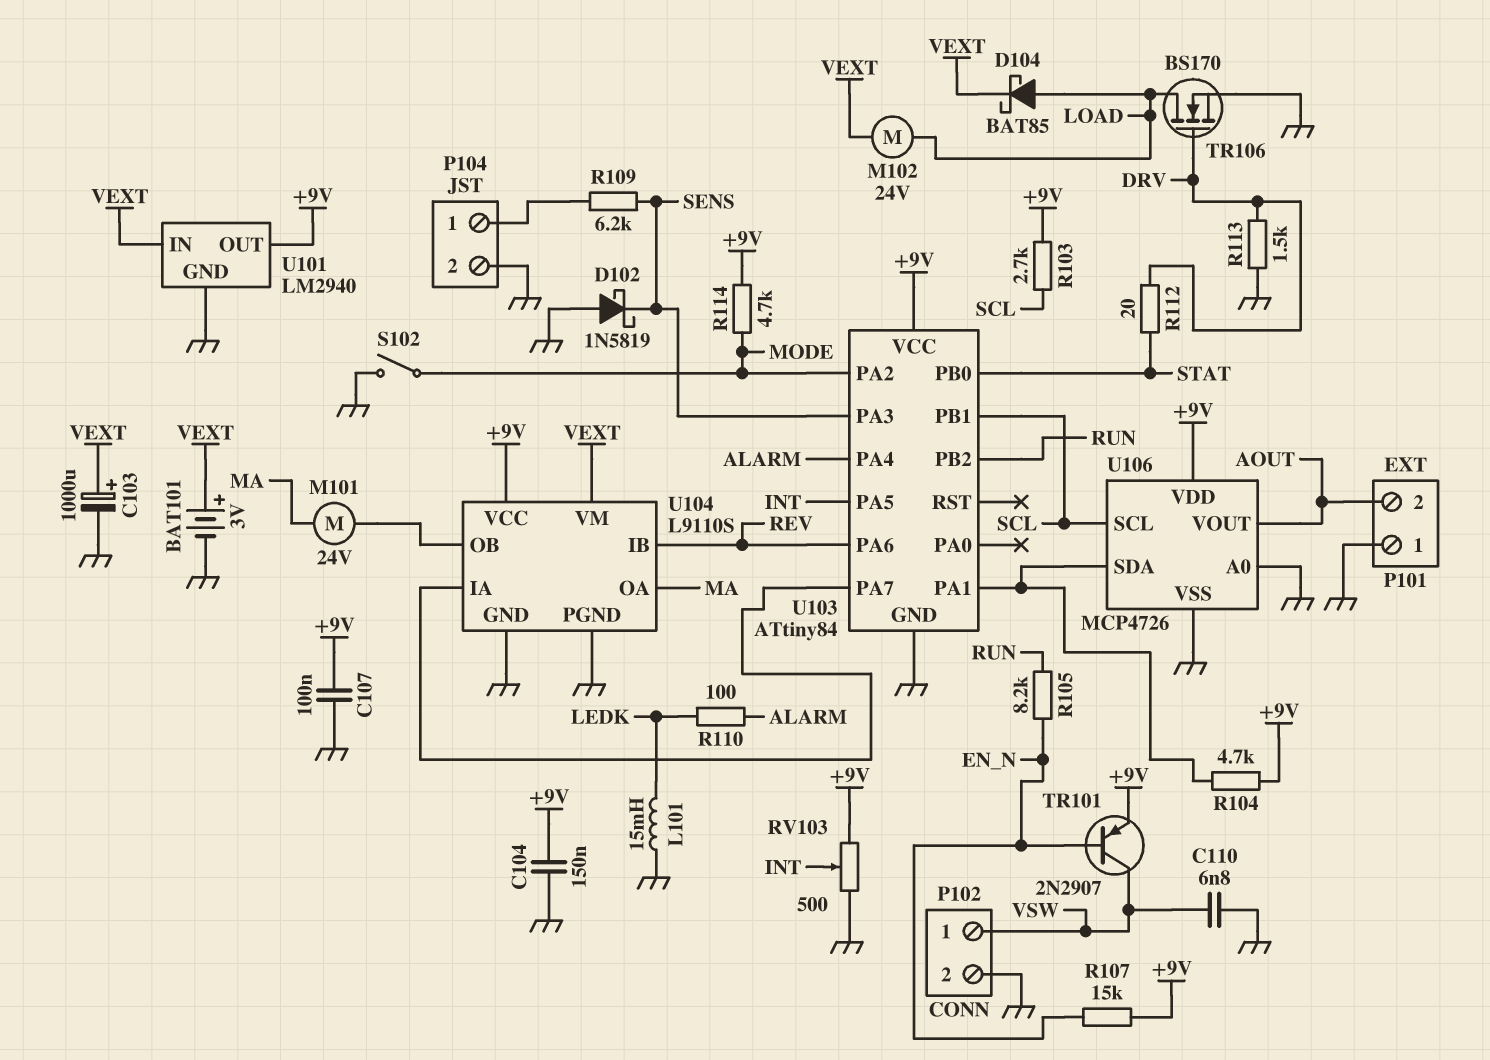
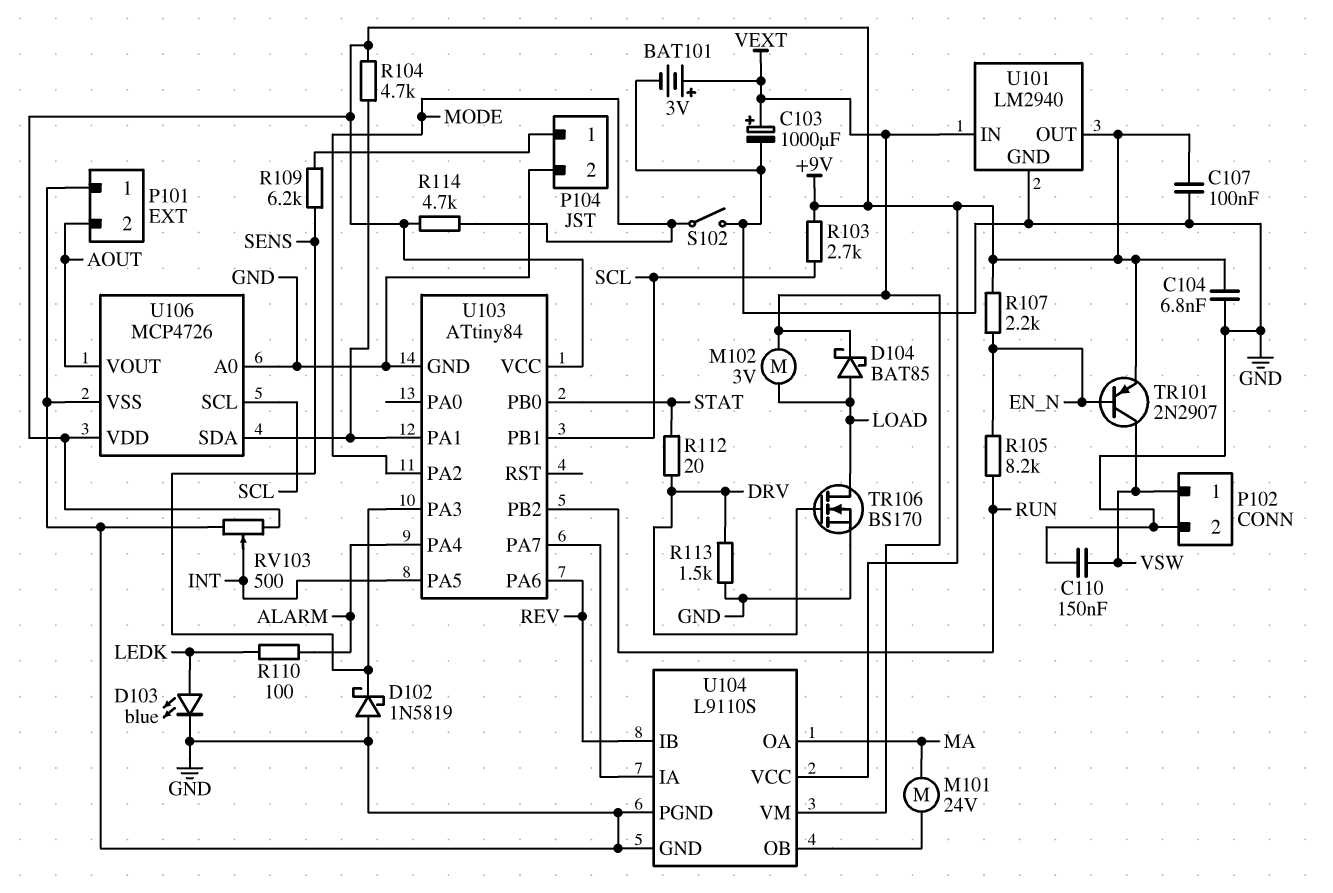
C104: 150nF (+9V, GND) -> 6.8nF (+9V, GND)
C110: 6.8nF (GND, VSW) -> 150nF (GND, VSW)
D103: none -> LED blue (A LEDK, K GND)
L101: 15mH (GND, LEDK) -> none
M102: motor 24V (LOAD, VEXT) -> motor 3V (LOAD, VEXT)
R107: 15k (+9V, EN_N) -> 2.2k (+9V, EN_N)

